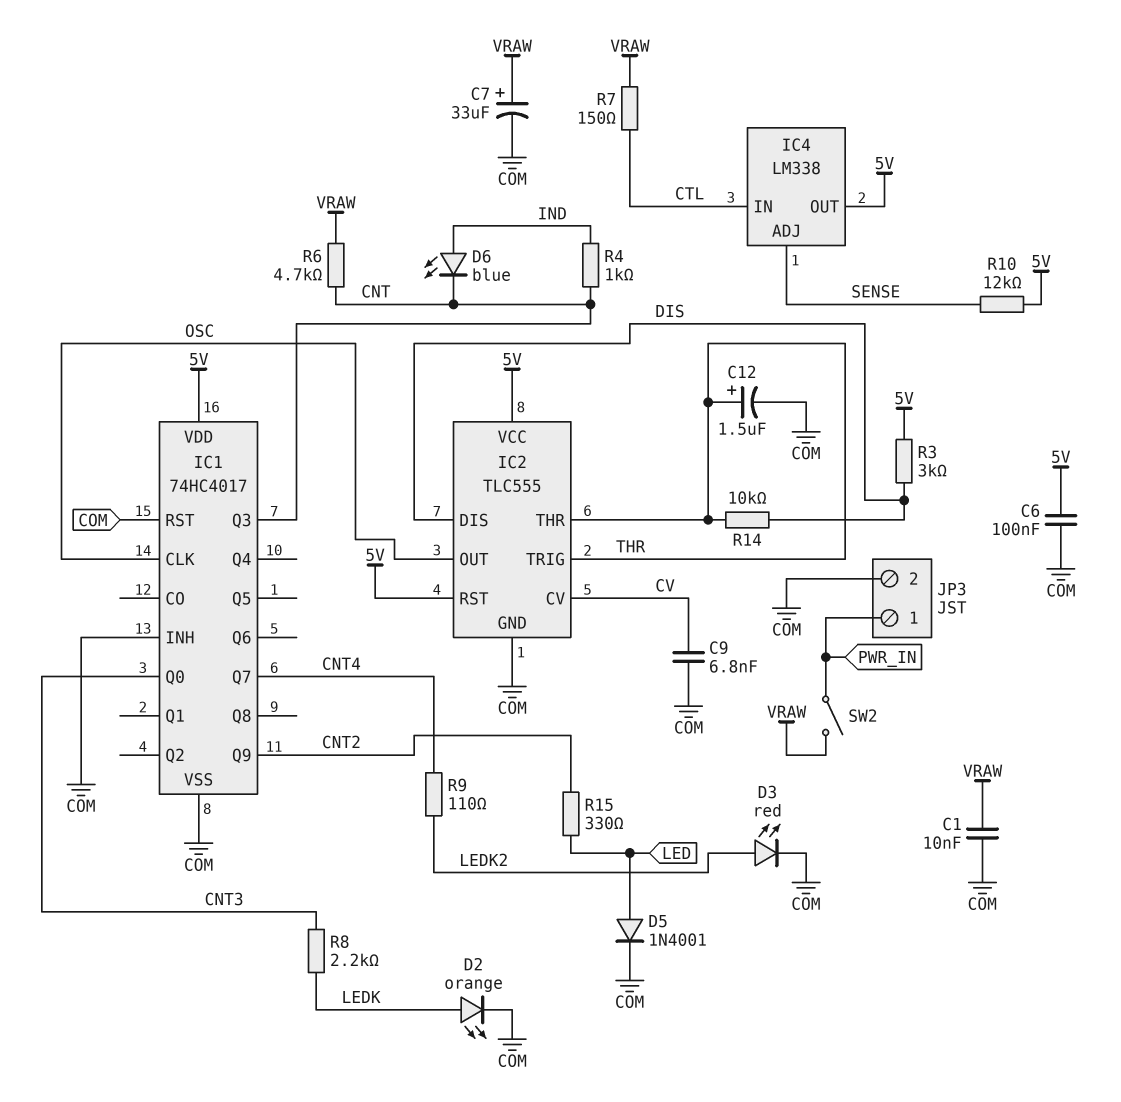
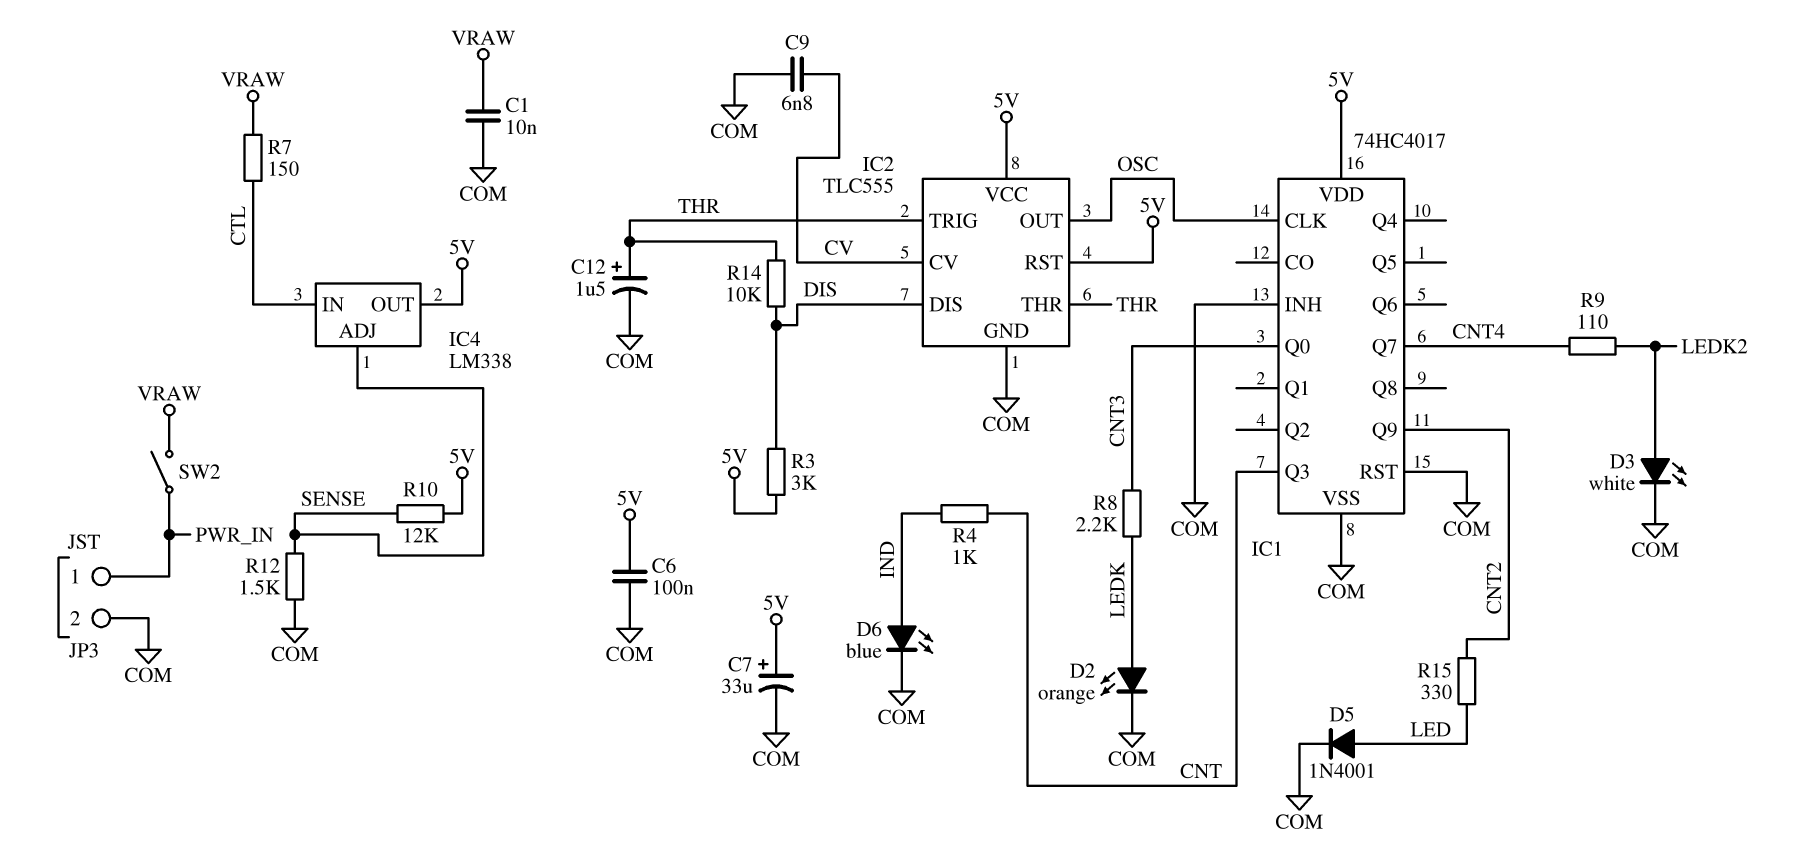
C7: 33uF (plus VRAW, minus COM) -> 33uF (plus 5V, minus COM)
D3: LED red (A LEDK2, K COM) -> LED white (A LEDK2, K COM)
D6: LED blue (A IND, K CNT) -> LED blue (A IND, K COM)
R6: 4.7k (CNT, VRAW) -> none
R12: none -> 1.5k (COM, SENSE)

